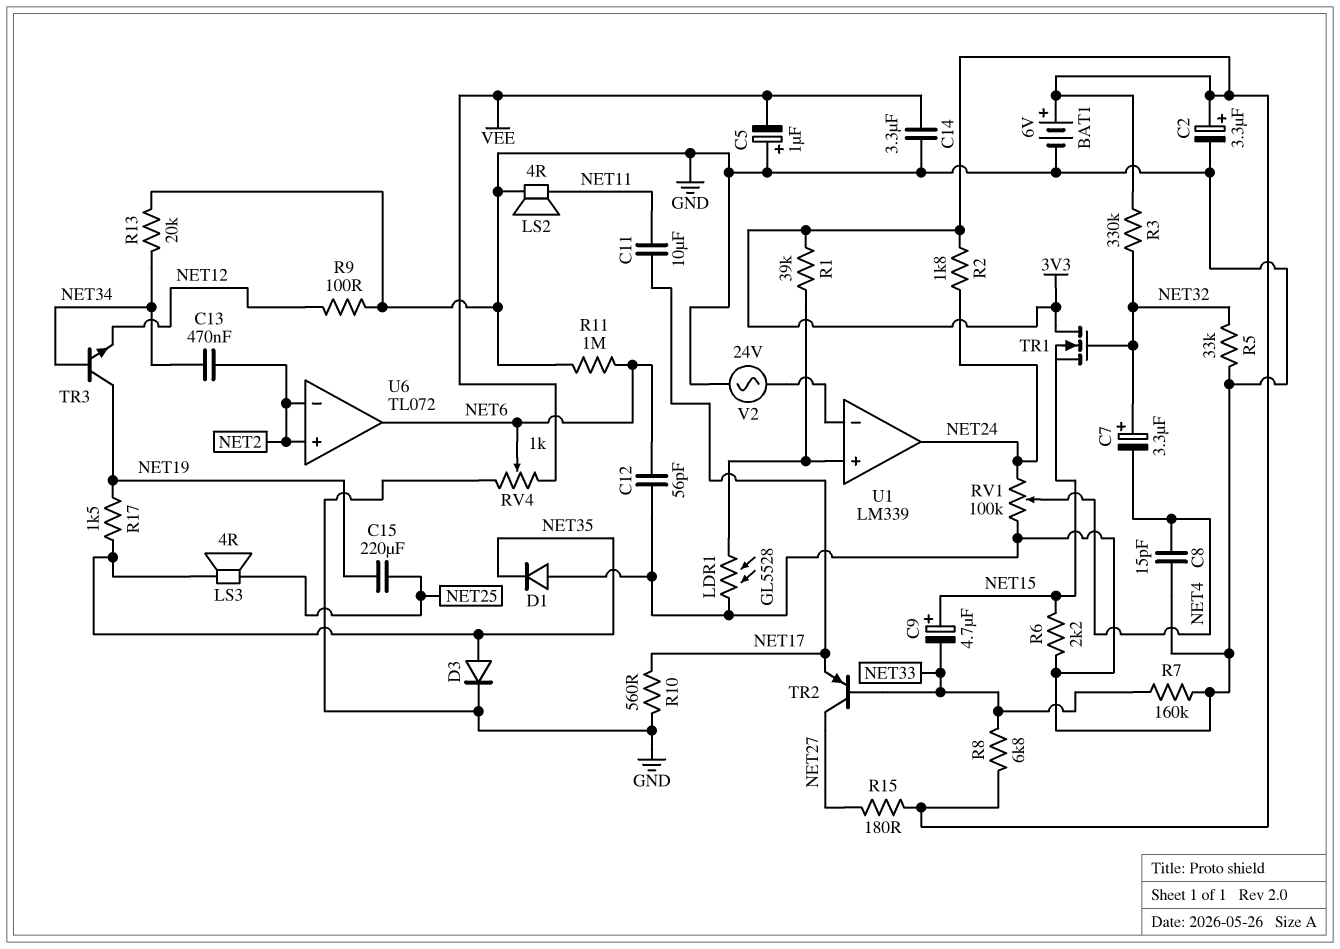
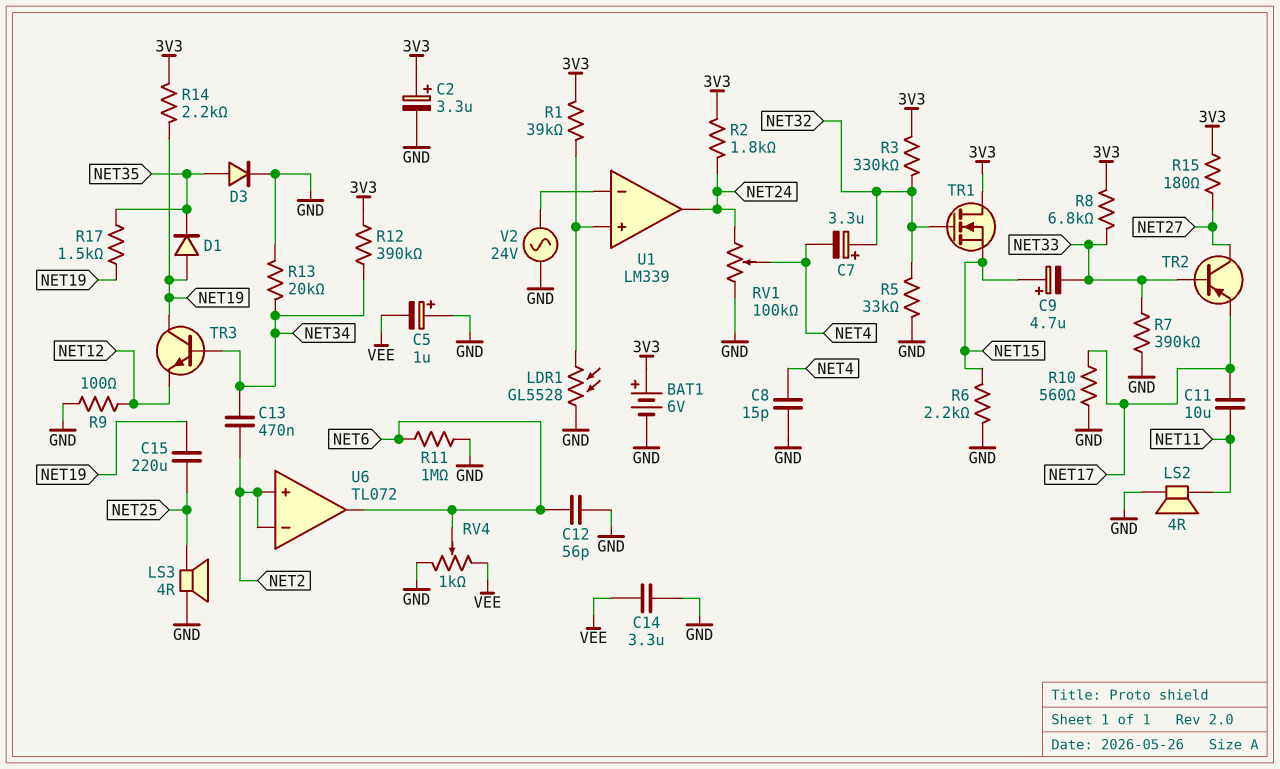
D1: diode (A GND, K NET35) -> diode (A NET19, K NET35)
LS3: speaker 4R (NET25, NET35) -> speaker 4R (GND, NET25)
R7: 160k (GND, NET33) -> 390k (GND, NET33)
R12: none -> 390k (3V3, NET34)
R14: none -> 2.2k (3V3, NET19)

